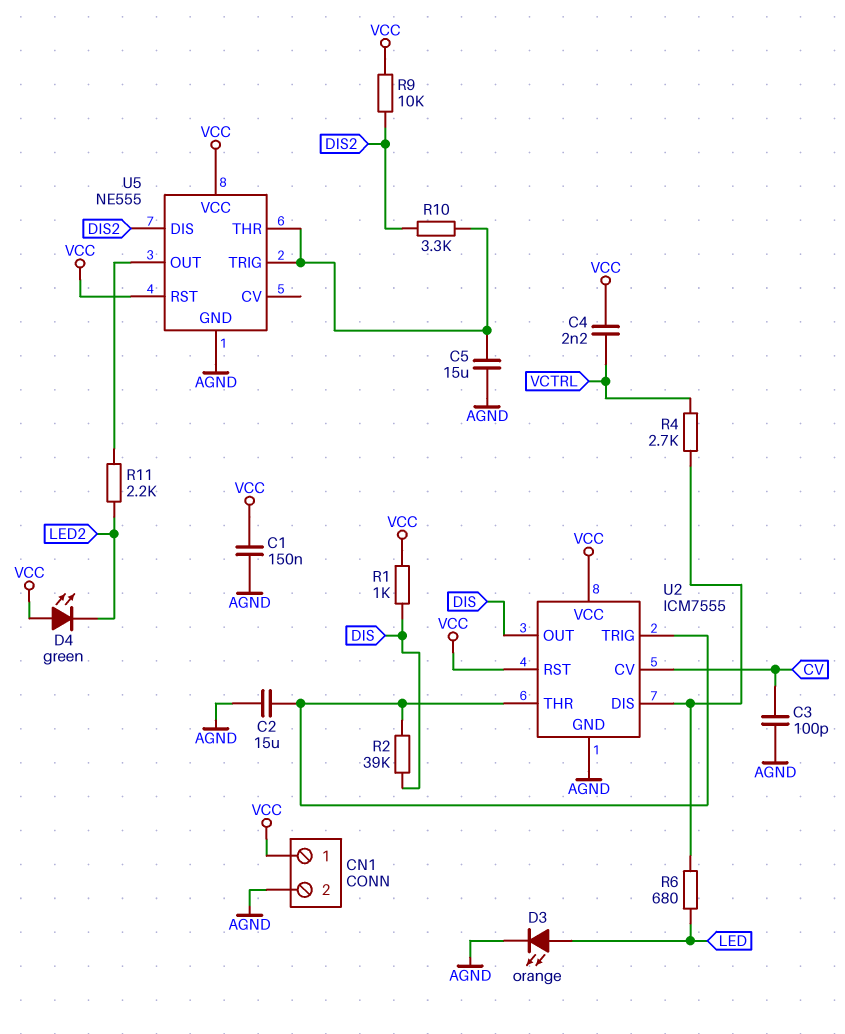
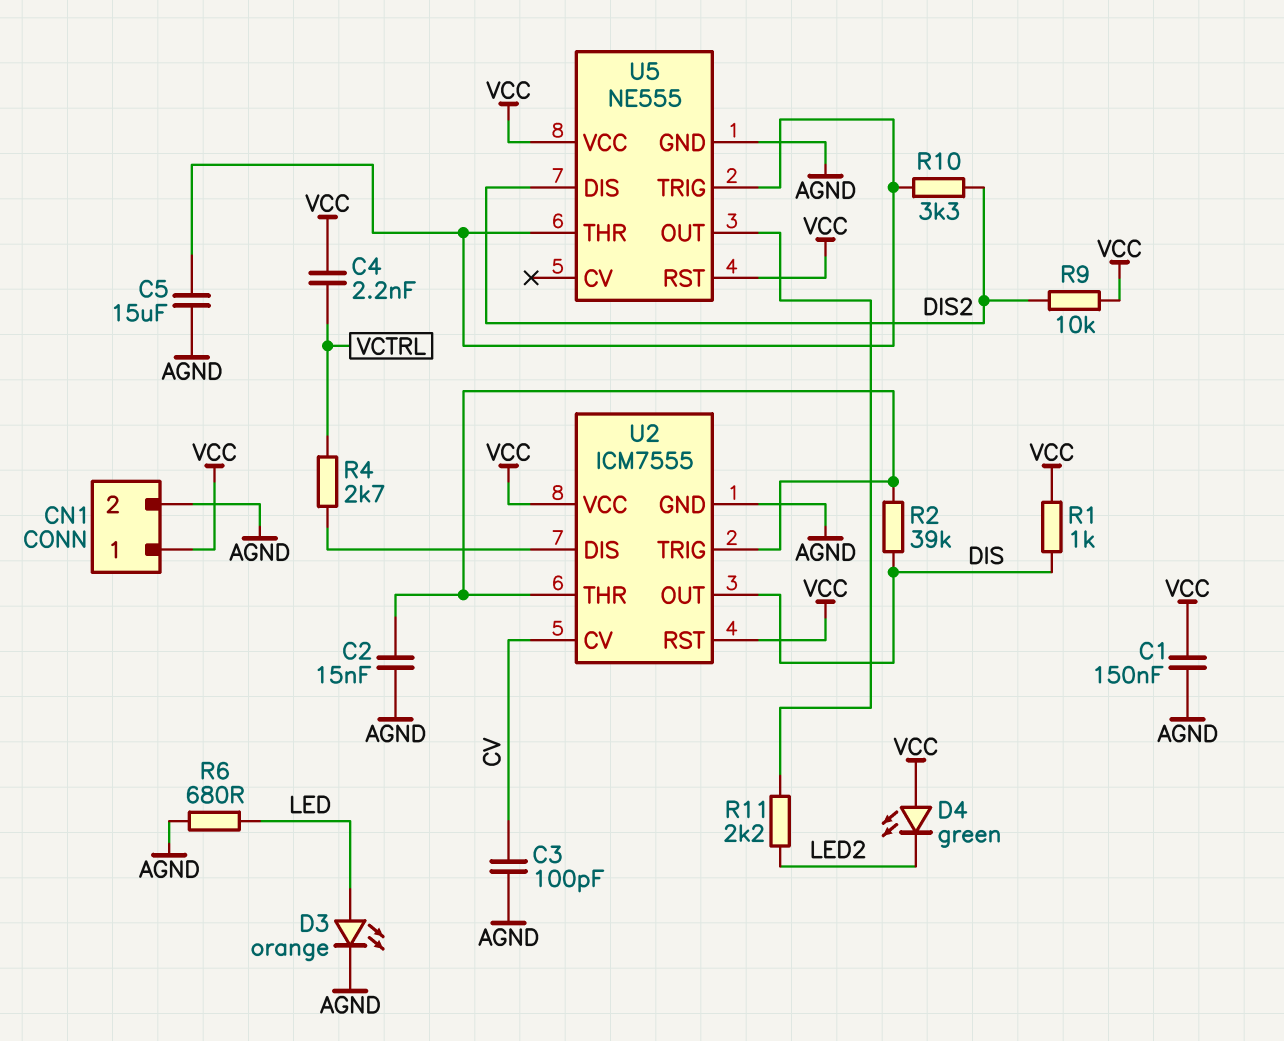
C2: 15uF (AGND, U2/THR) -> 15nF (AGND, U2/THR)
R6: 680 (LED, U2/DIS) -> 680 (AGND, LED)

